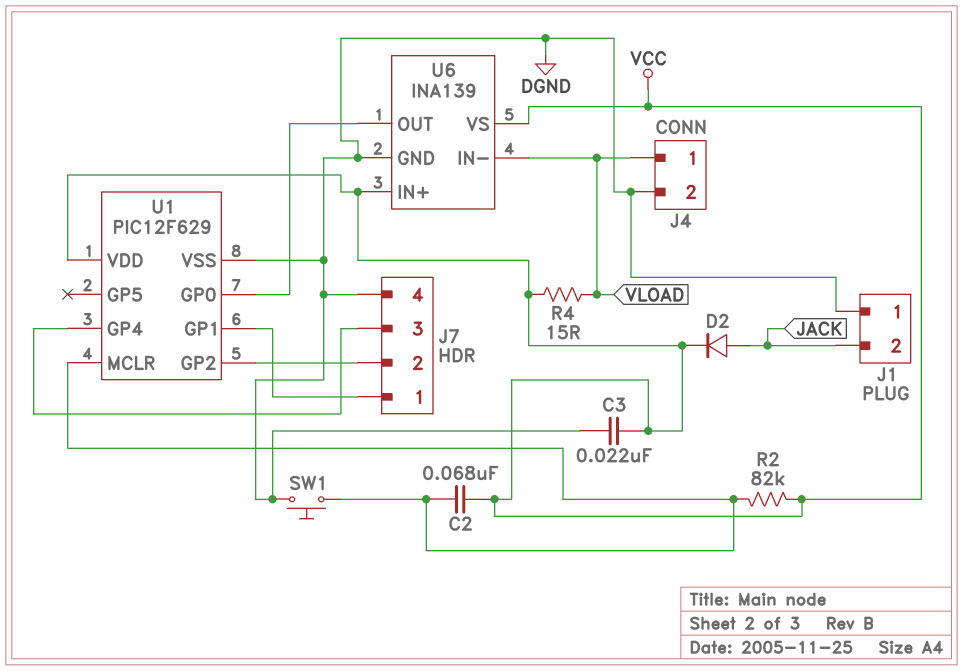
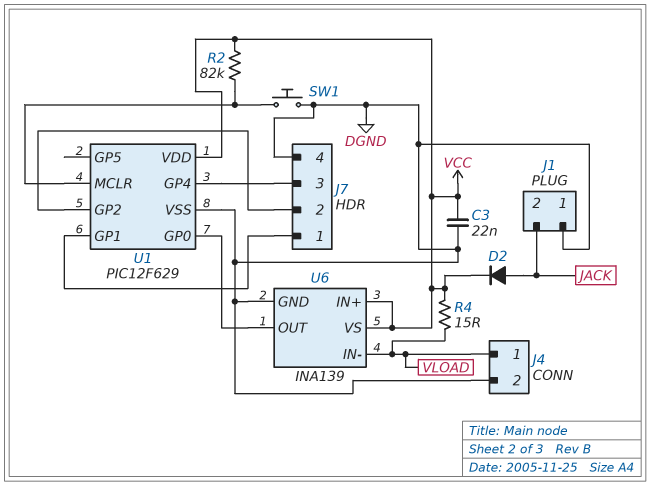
C2: 68nF (U1/MCLR, VCC) -> none

